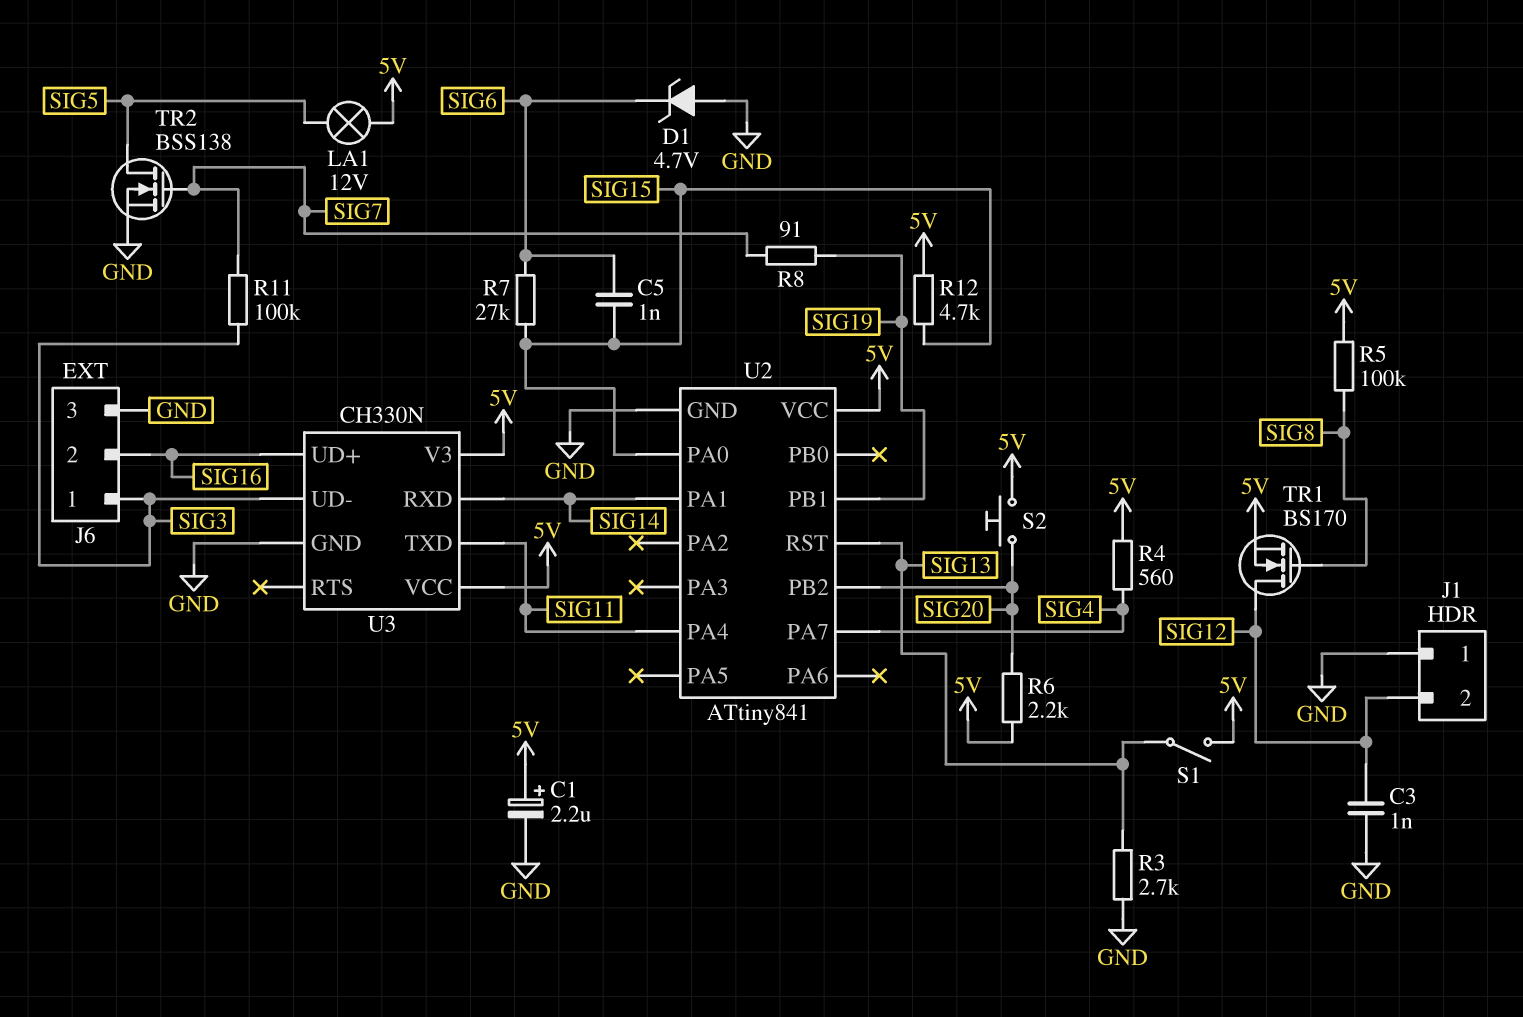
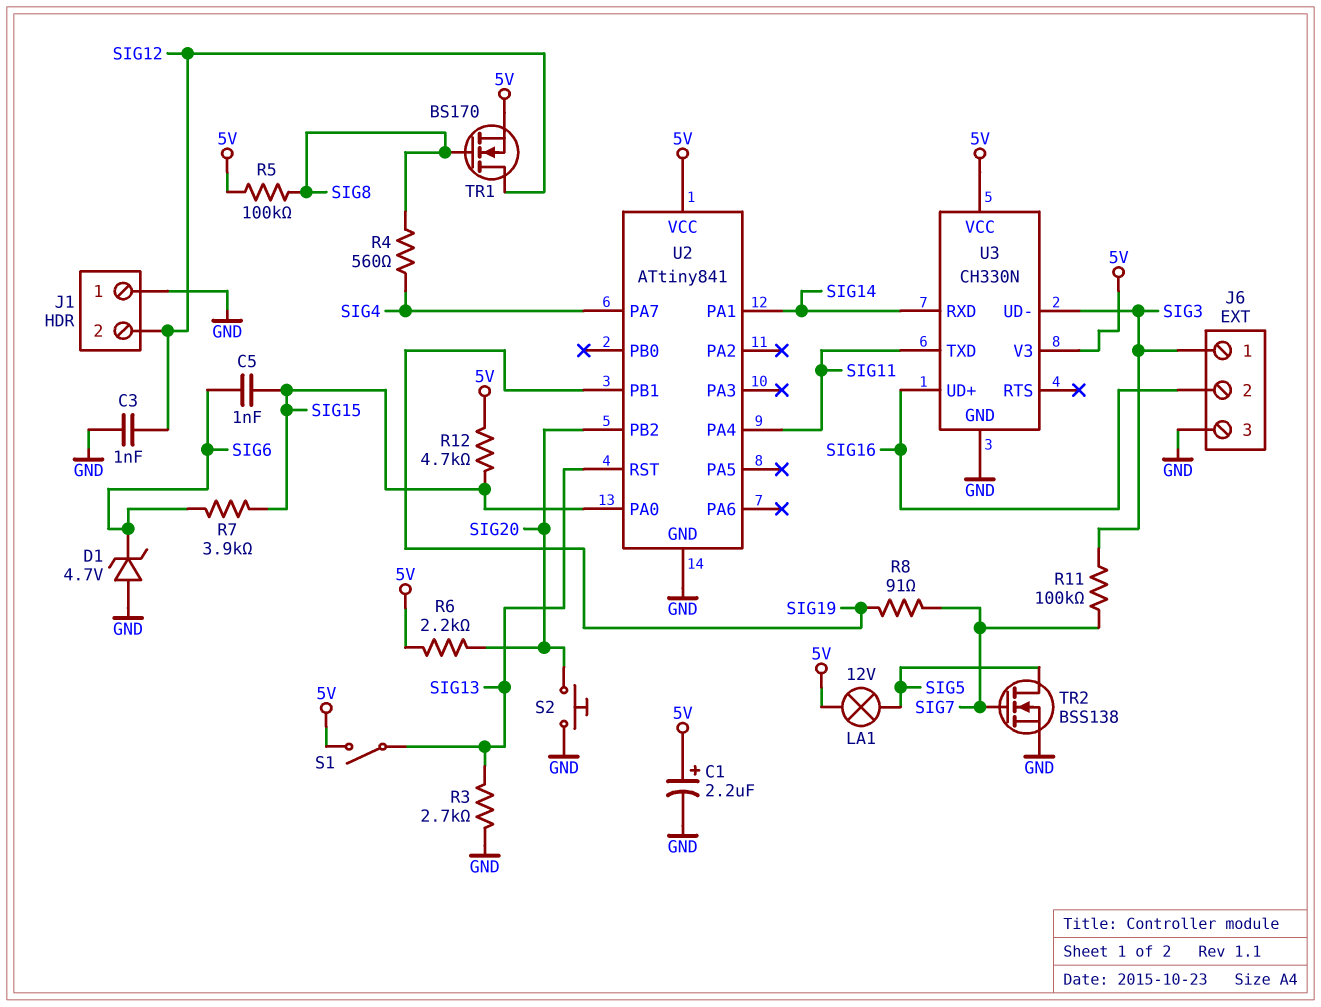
R4: 560 (5V, SIG4) -> 560 (SIG4, SIG8)
R7: 27k (SIG6, SIG15) -> 3.9k (SIG6, SIG15)
S2: button (5V, SIG20) -> button (GND, SIG20)

